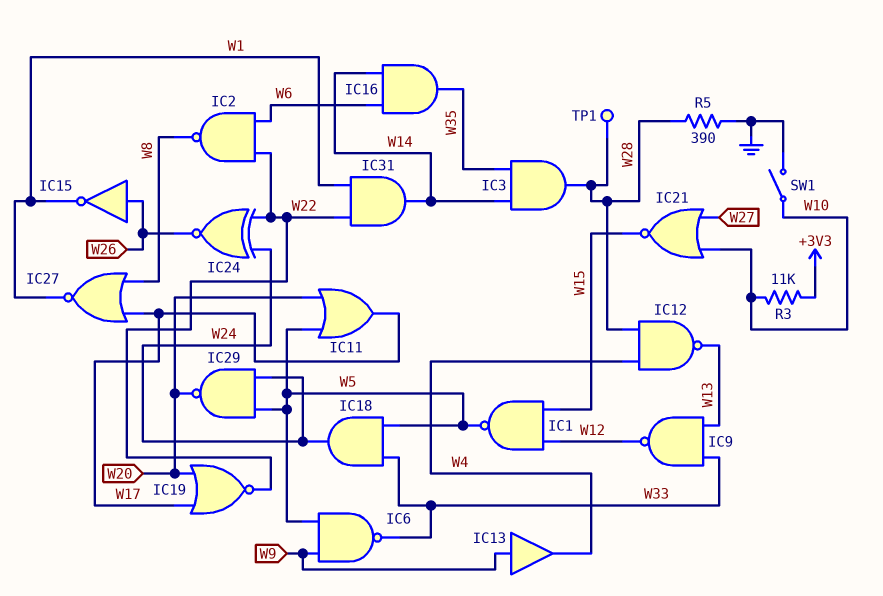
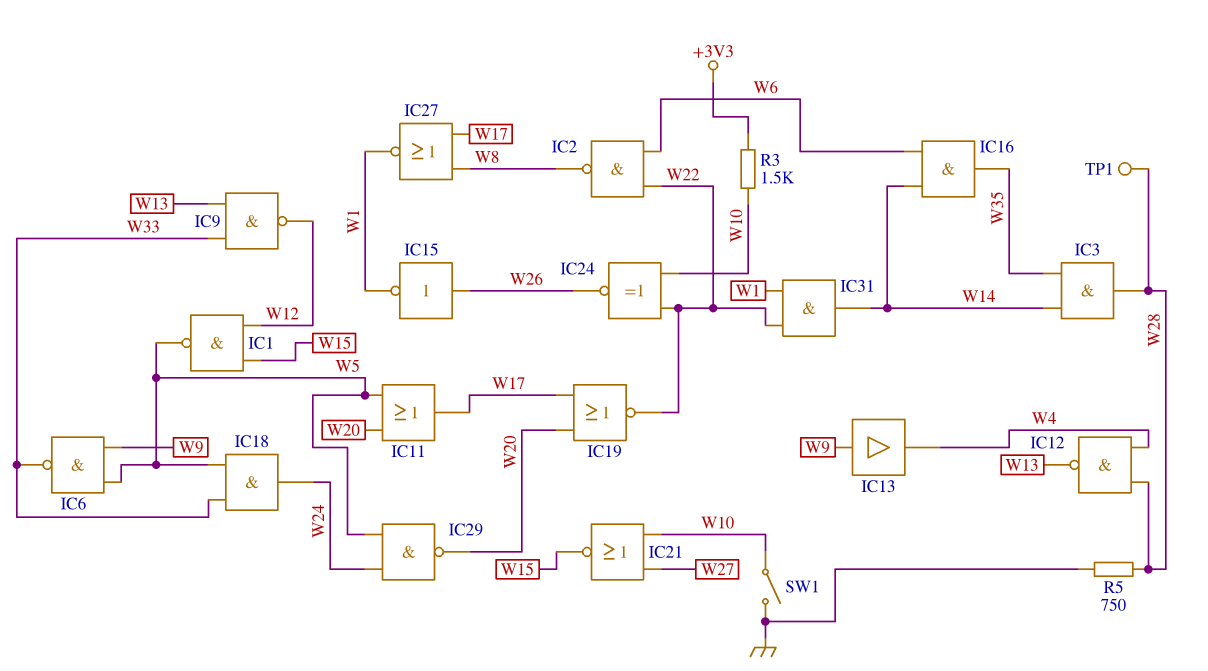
IC24: XNOR (in W22, in W24, out W26) -> XNOR (in W10, in W22, out W26)
R3: 11k (+3V3, W10) -> 1.5k (+3V3, W10)
R5: 390 (GND, W28) -> 750 (GND, W28)

